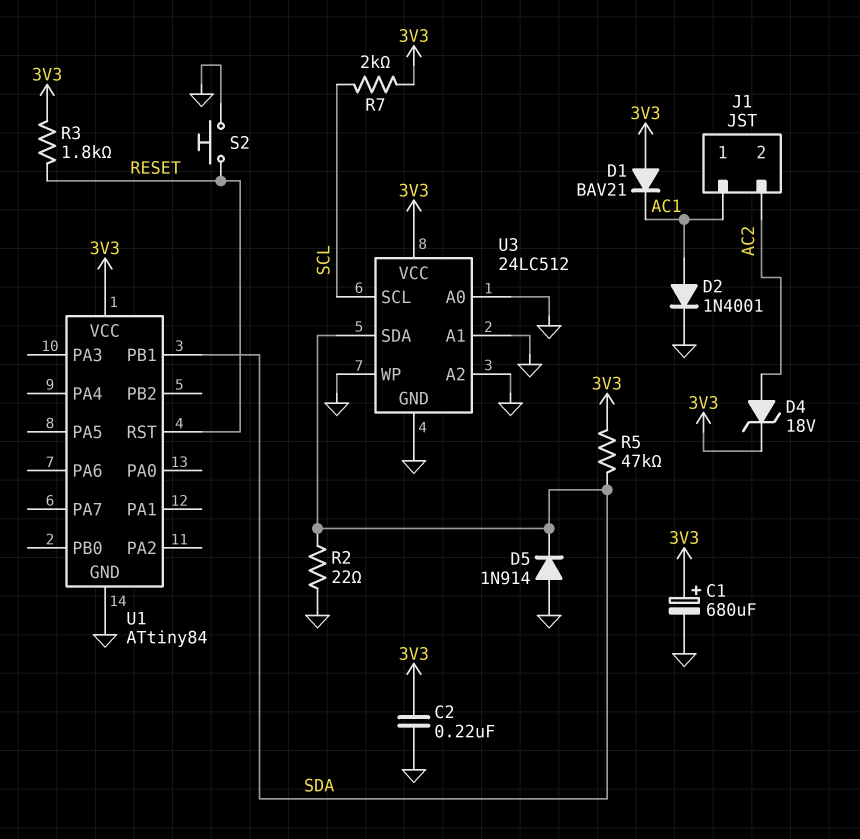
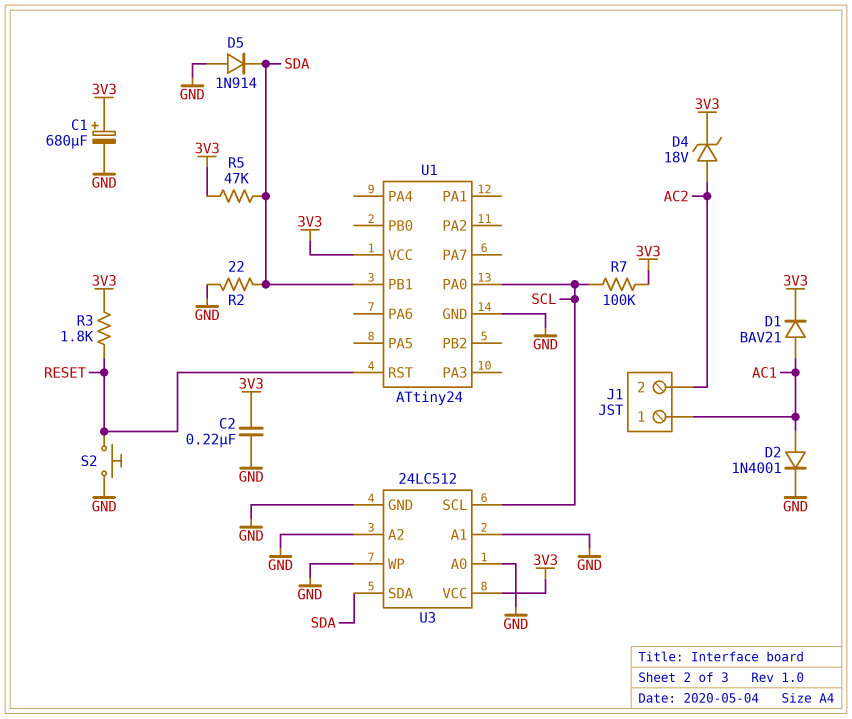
D1: diode BAV21 (A 3V3, K AC1) -> diode BAV21 (A AC1, K 3V3)
R7: 2k (3V3, SCL) -> 100k (3V3, SCL)
U1: ATtiny84 -> ATtiny24
U1 pin PA0: none -> SCL

